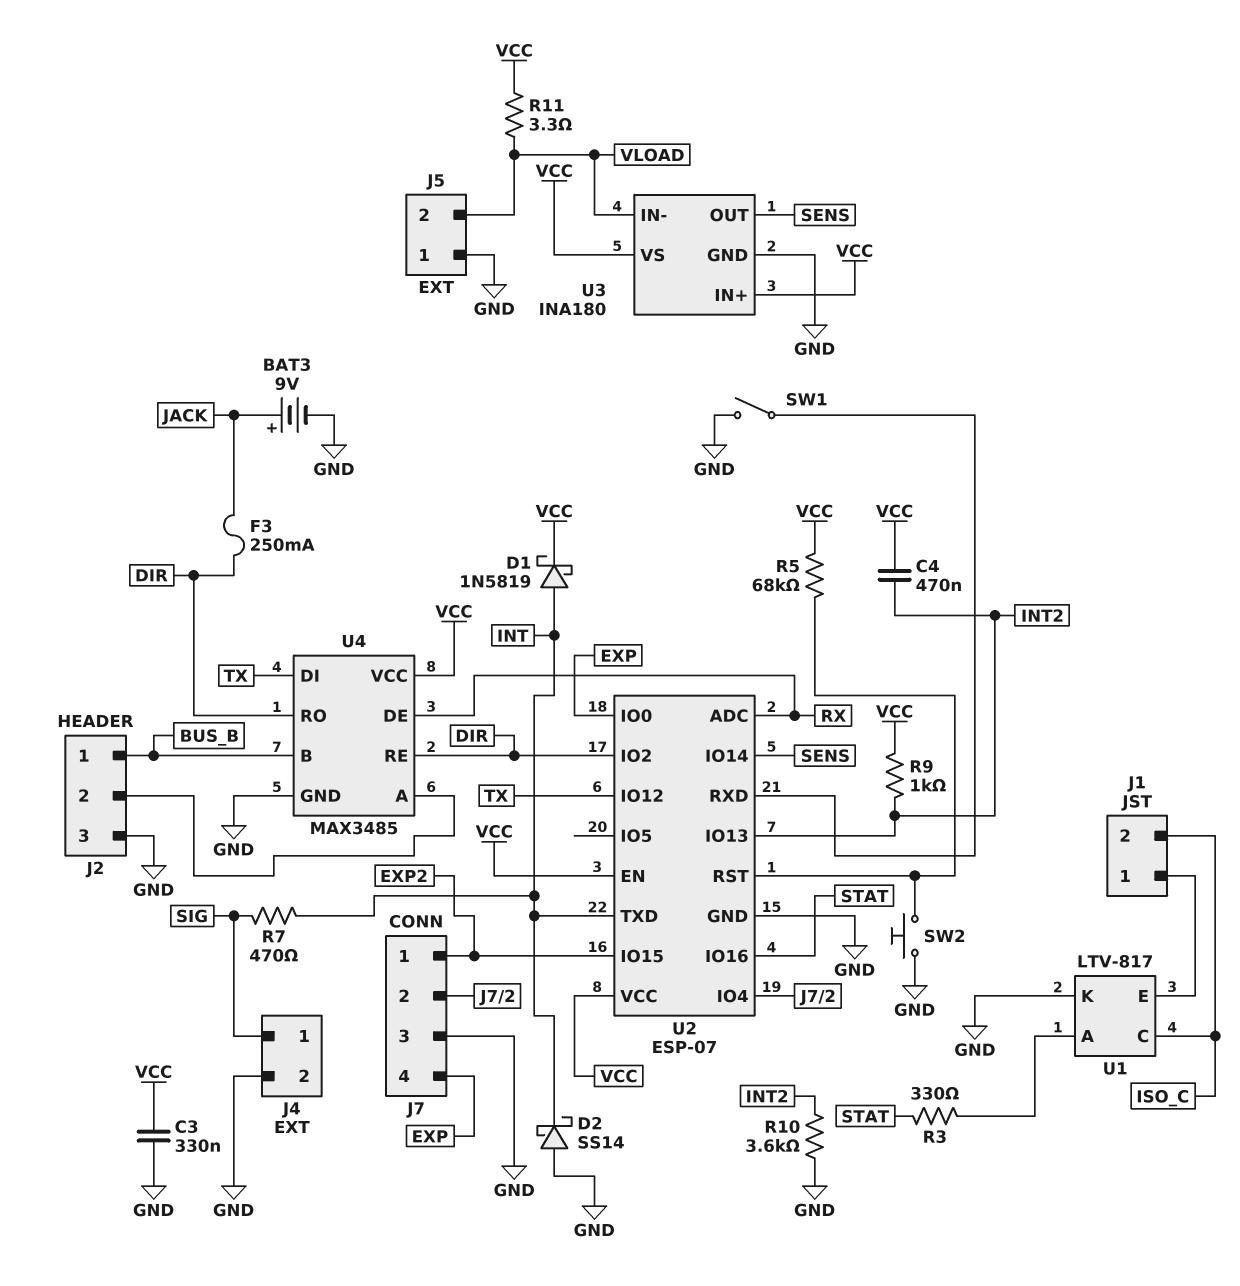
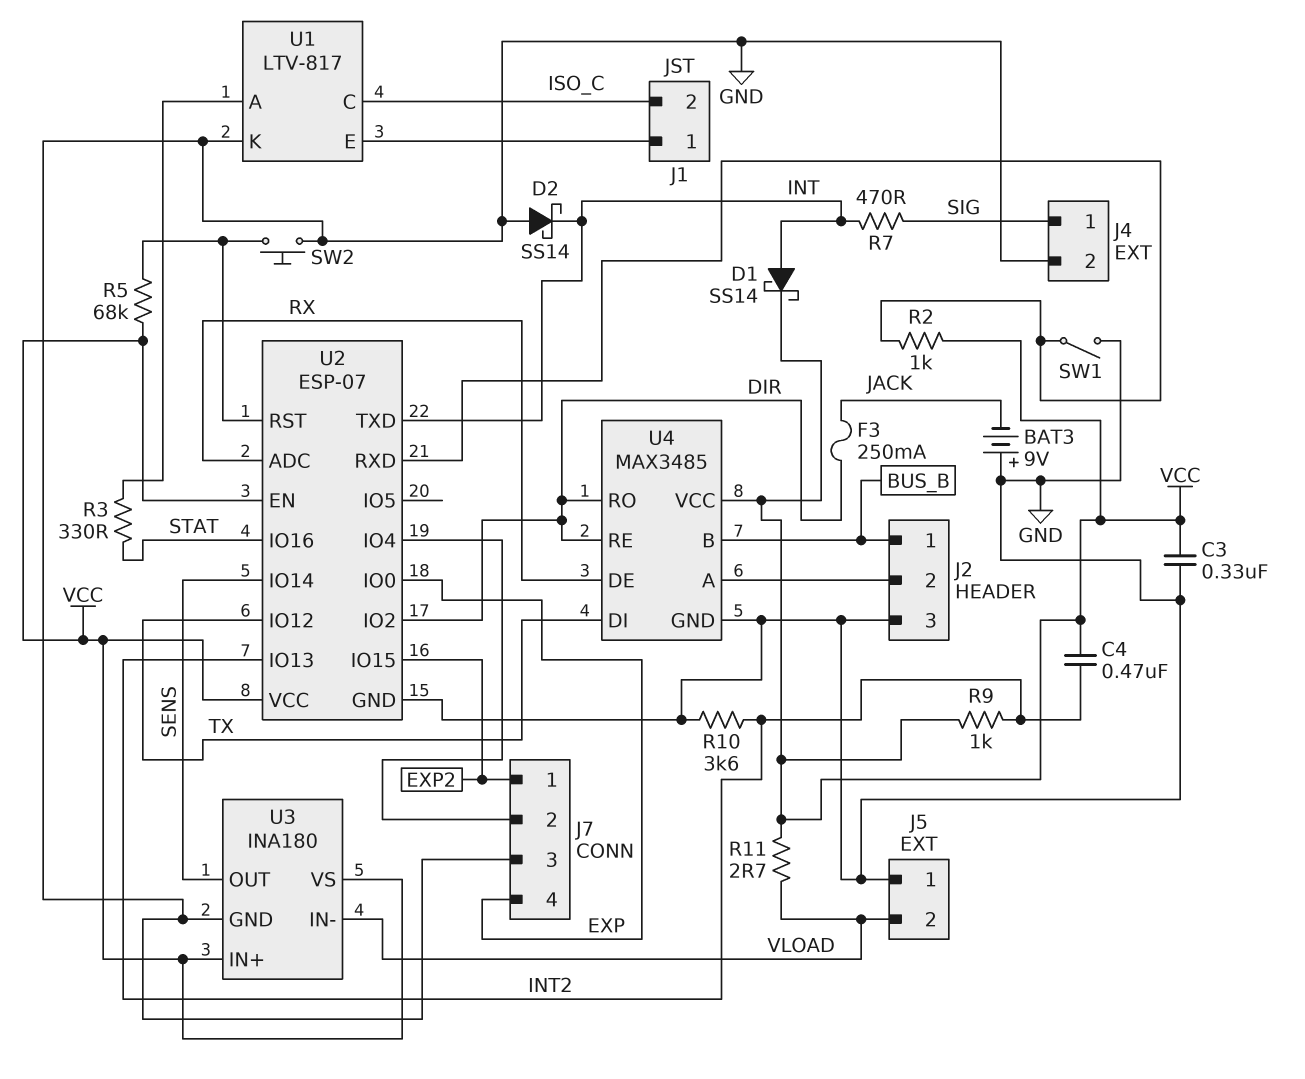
BAT3: 9V (plus JACK, minus GND) -> 9V (plus GND, minus JACK)
D1: schottky 1N5819 (A INT, K VCC) -> schottky SS14 (A INT, K VCC)
R2: none -> 1k (U2/RXD, VCC)
R11: 3.3 (VCC, VLOAD) -> 2.7 (VCC, VLOAD)

